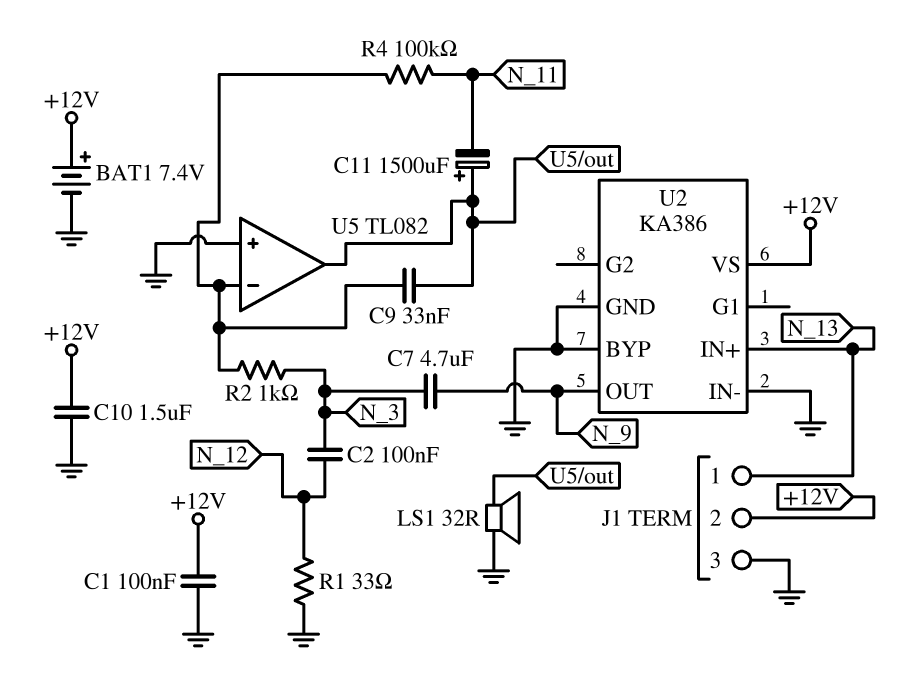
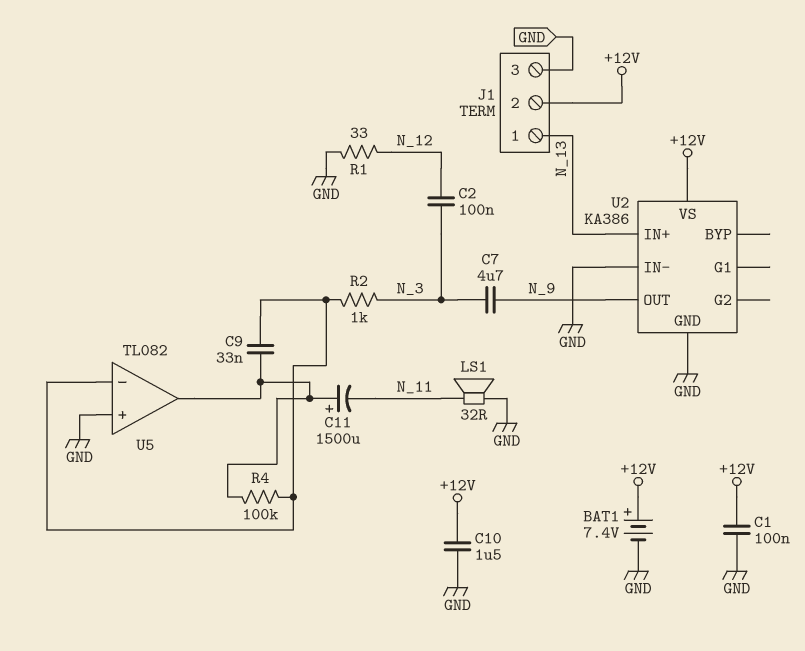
LS1: speaker 32R (GND, U5/out) -> speaker 32R (GND, N_11)
R4: 100k (N_11, U5/in-) -> 100k (U5/in-, U5/out)
U2 pin BYP: GND -> none

